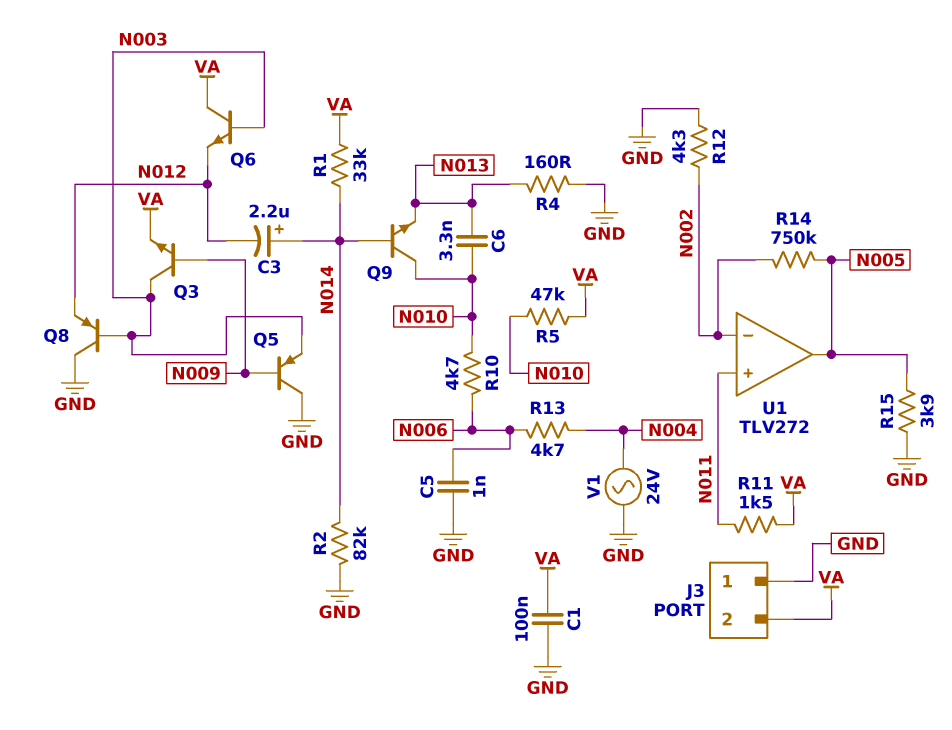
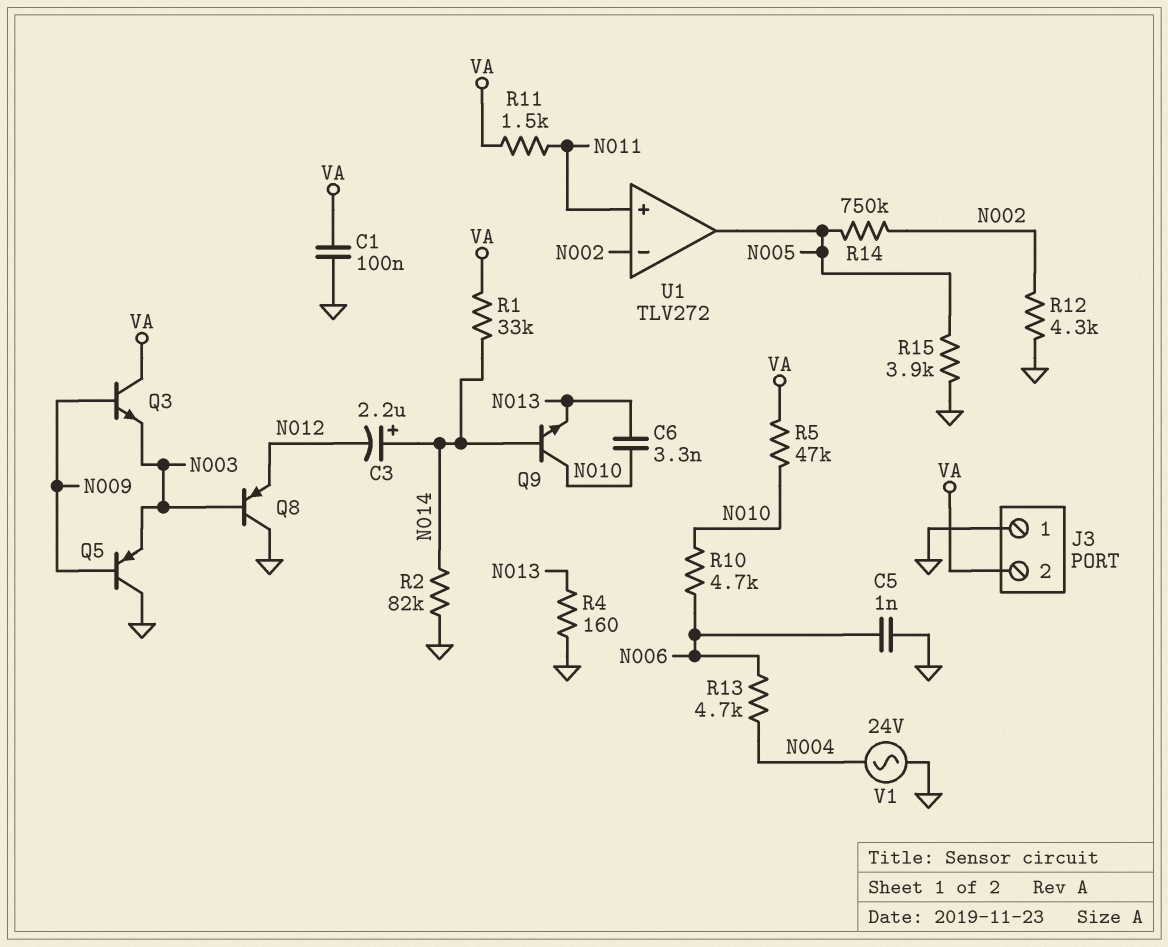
Q3: NPN (B N009, C N003, E VA) -> NPN (B N009, C VA, E N003)
Q6: NPN (B N003, C VA, E N012) -> none

